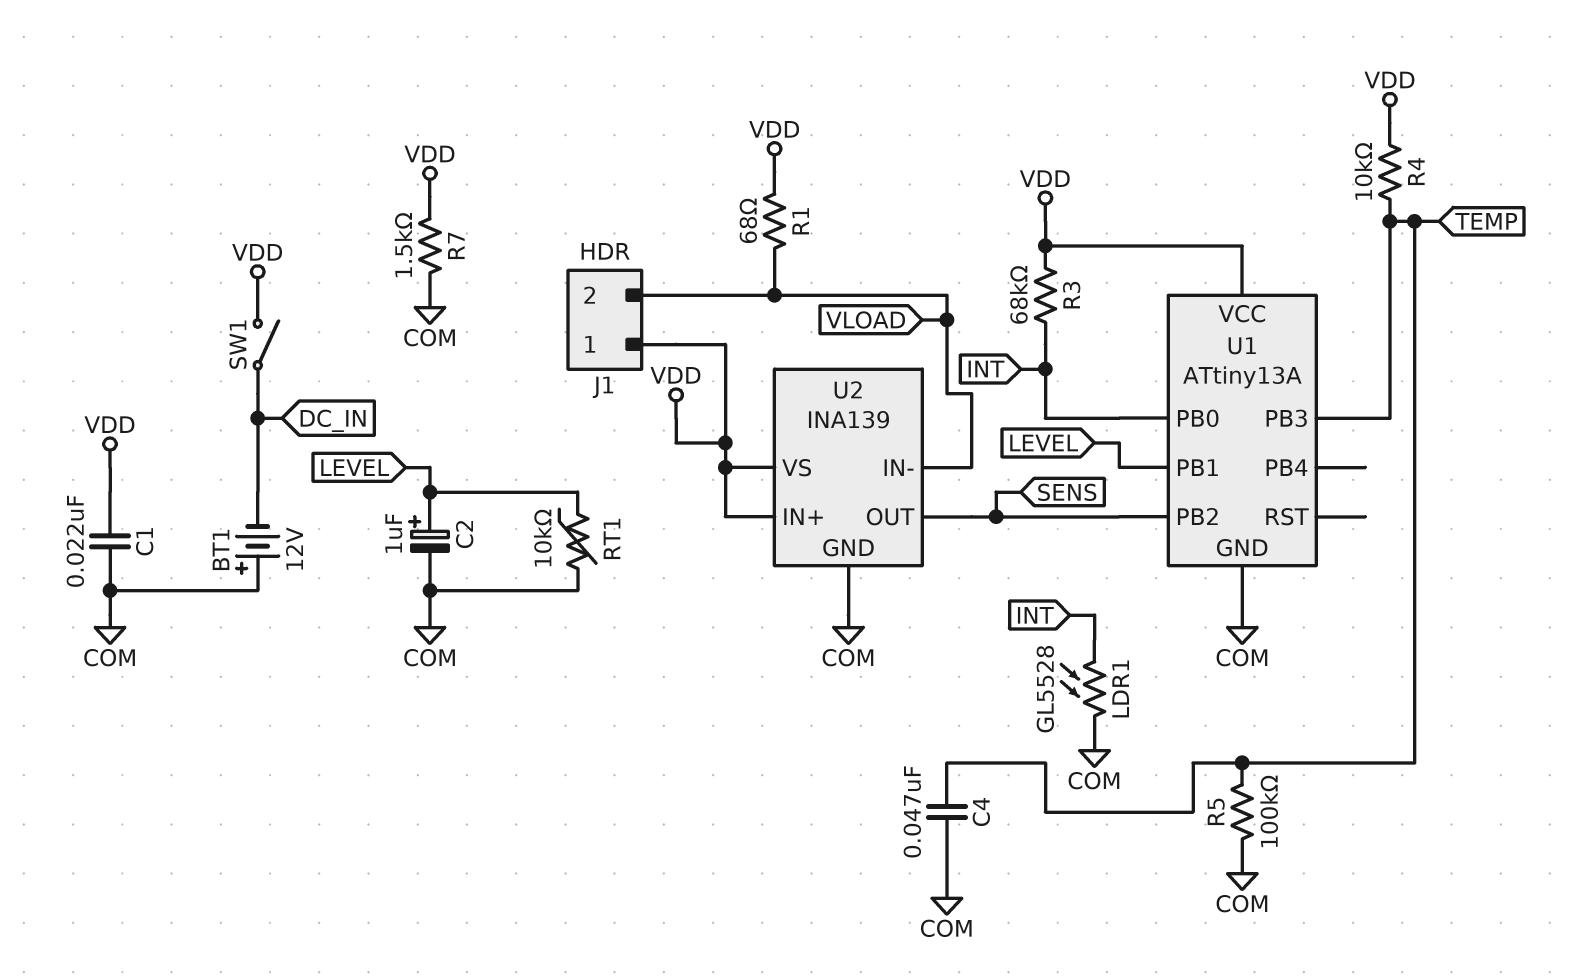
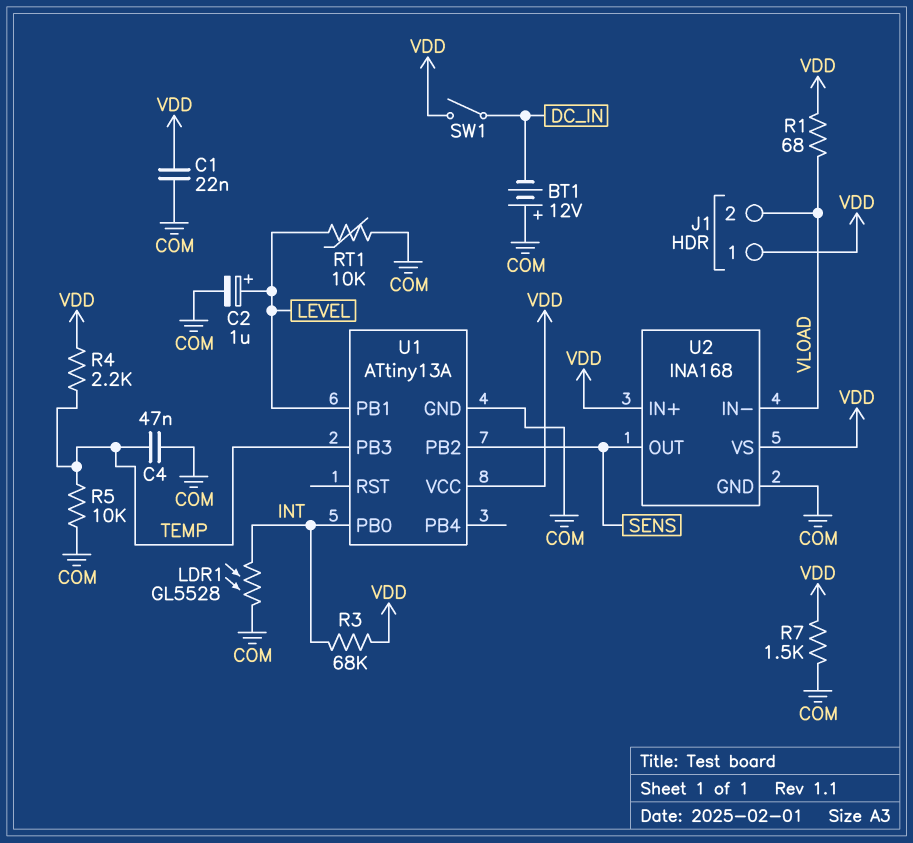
R4: 10k (TEMP, VDD) -> 2.2k (TEMP, VDD)
R5: 100k (COM, TEMP) -> 10k (COM, TEMP)
U2: INA139 -> INA168

